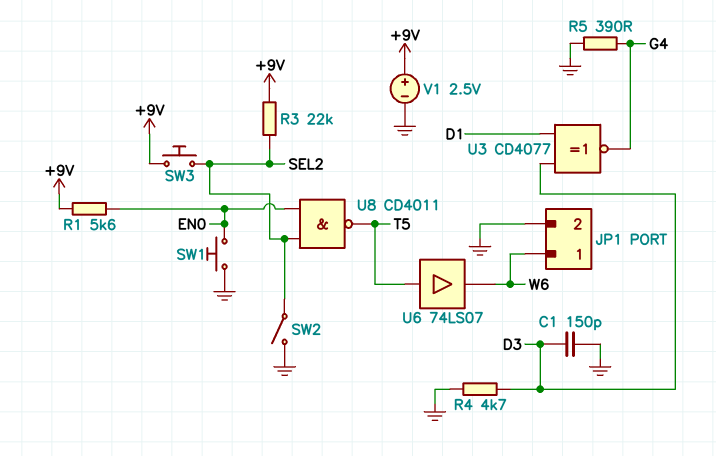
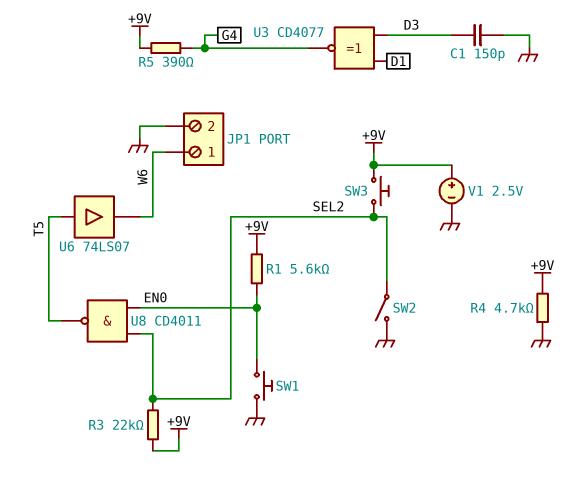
R4: 4.7k (D3, GND) -> 4.7k (+9V, GND)
R5: 390 (G4, GND) -> 390 (+9V, G4)

